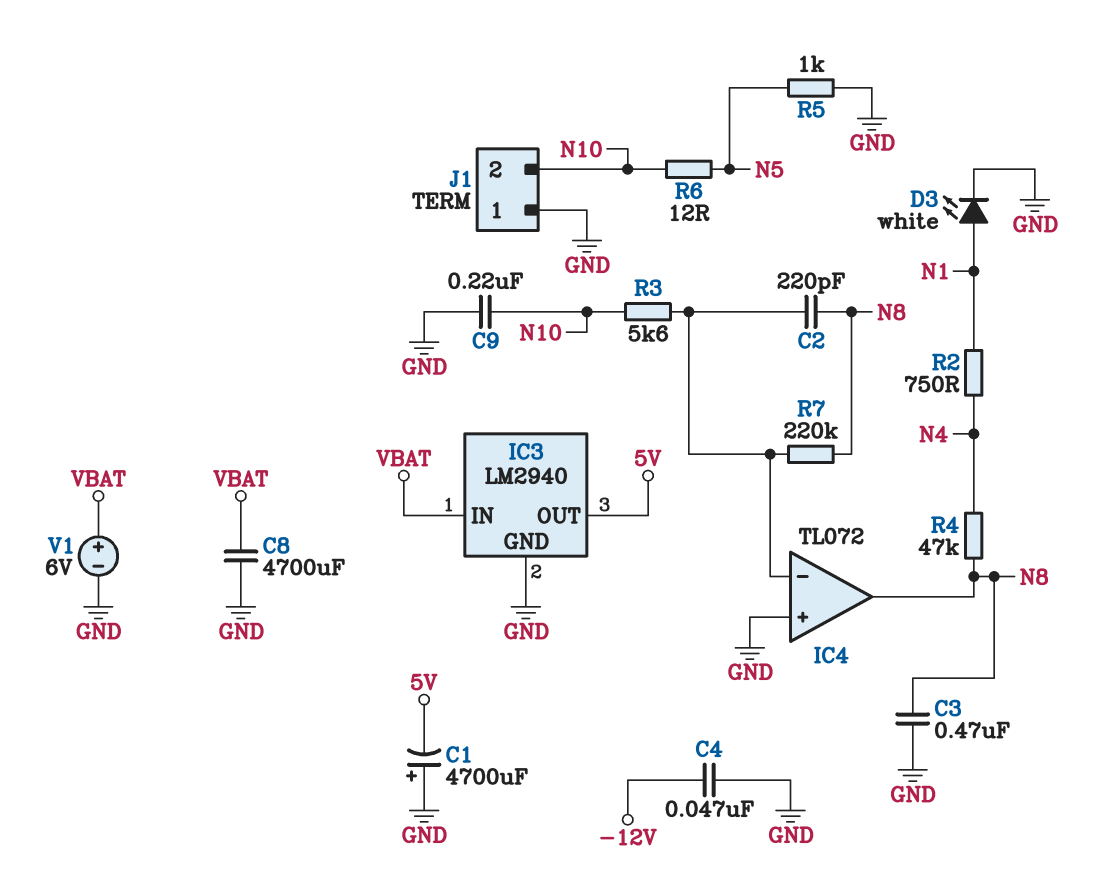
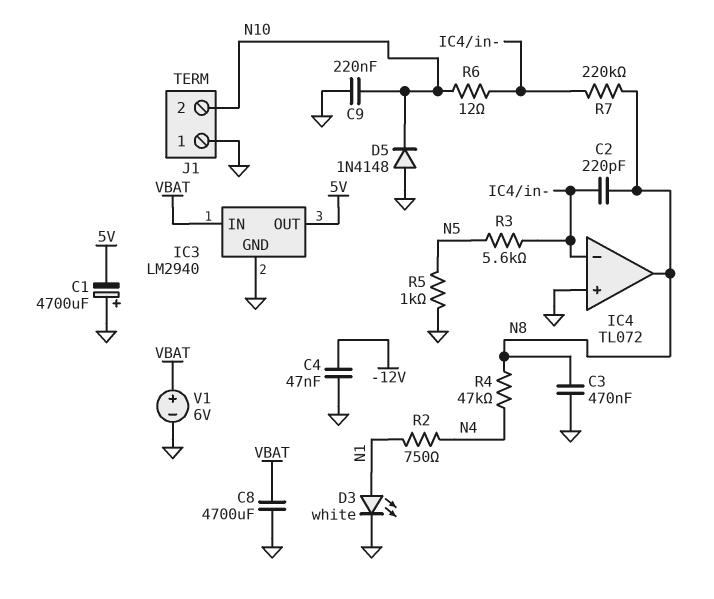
D5: none -> diode 1N4148 (A GND, K N10)
R3: 5.6k (IC4/in-, N10) -> 5.6k (IC4/in-, N5)
R6: 12 (N5, N10) -> 12 (IC4/in-, N10)

